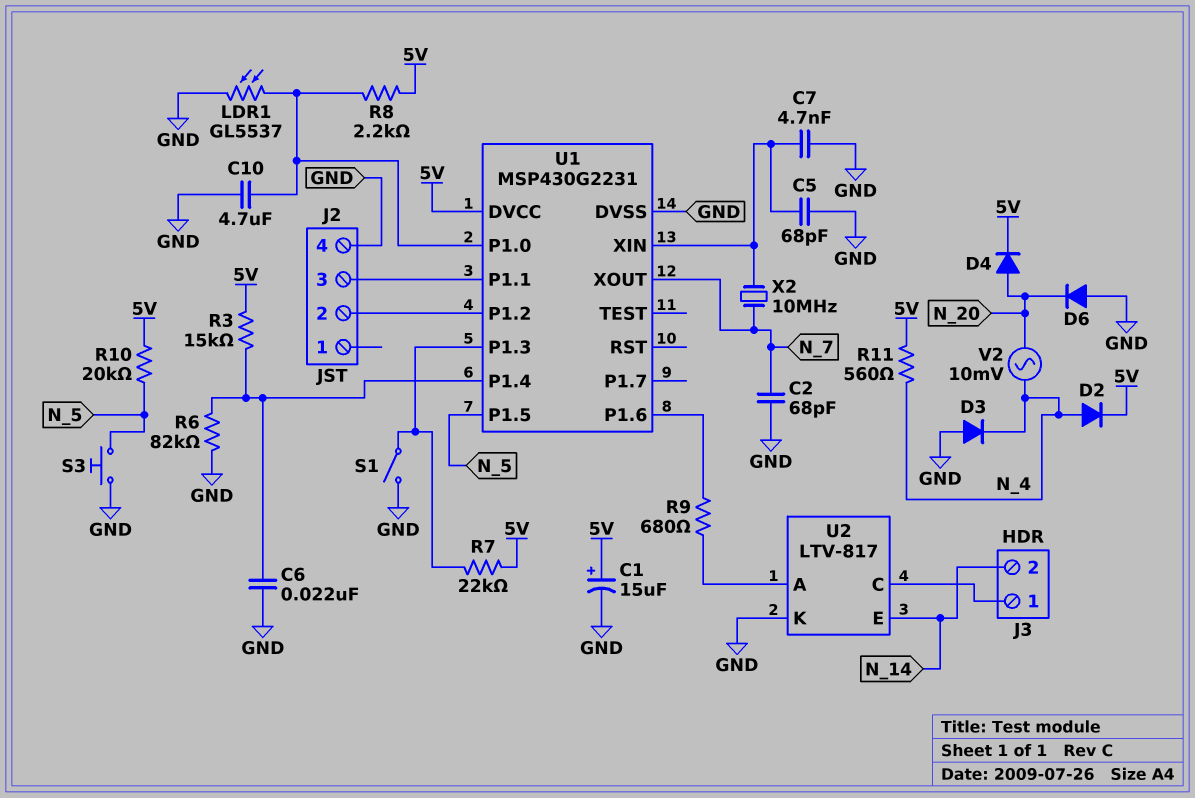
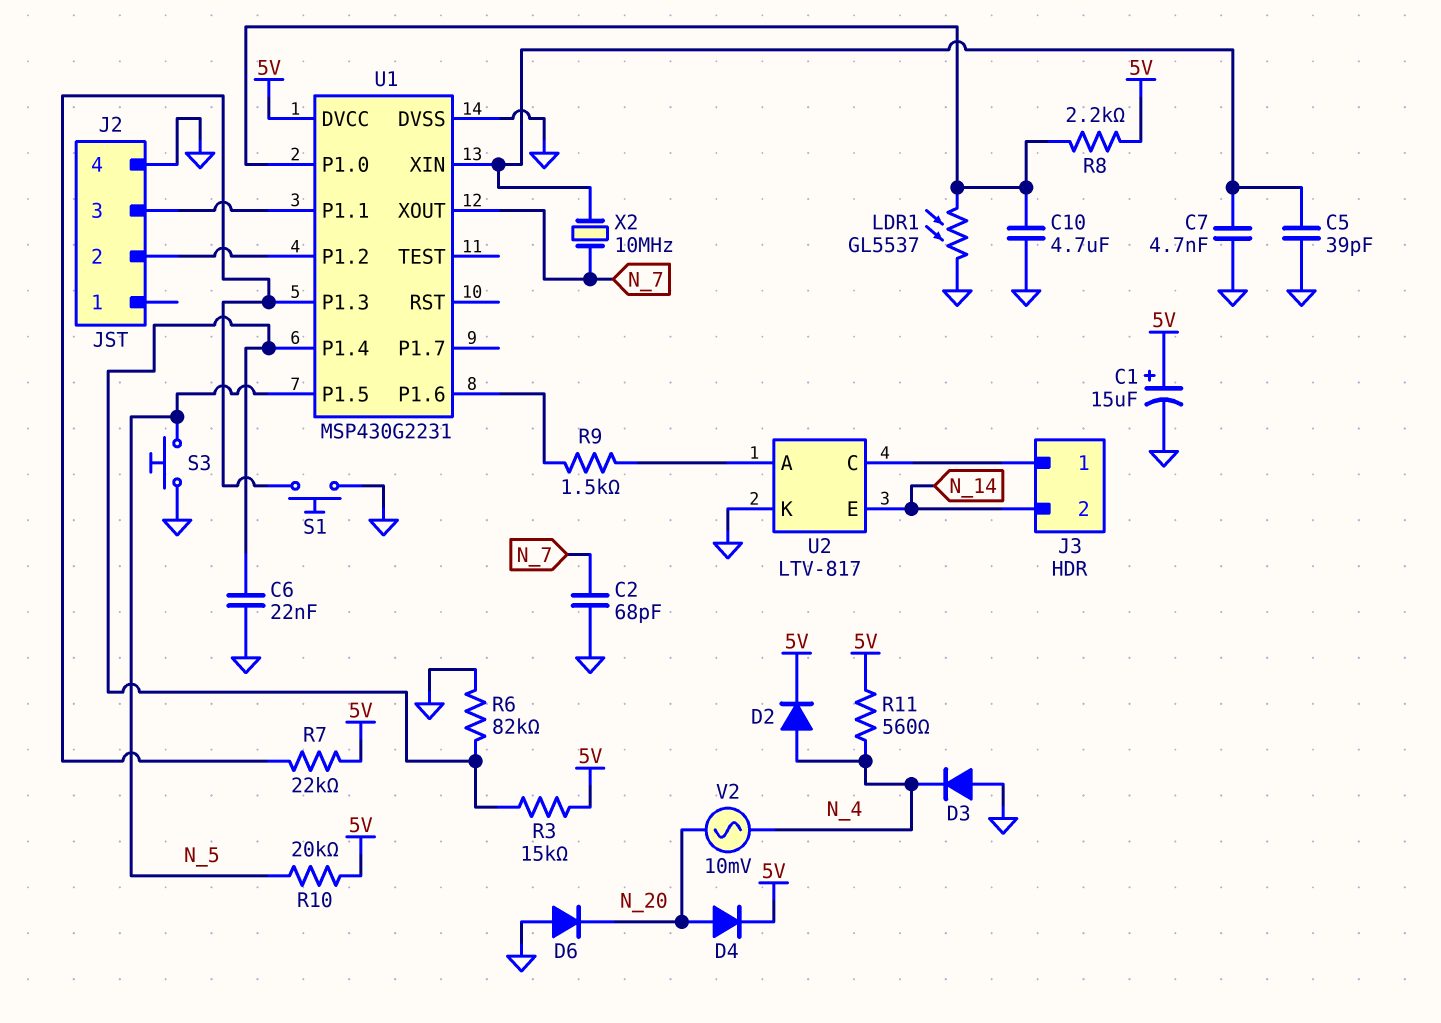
C5: 68pF (GND, U1/XIN) -> 39pF (GND, U1/XIN)
R9: 680 (U1/P1.6, U2/A) -> 1.5k (U1/P1.6, U2/A)
S1: switch (GND, U1/P1.3) -> button (GND, U1/P1.3)

